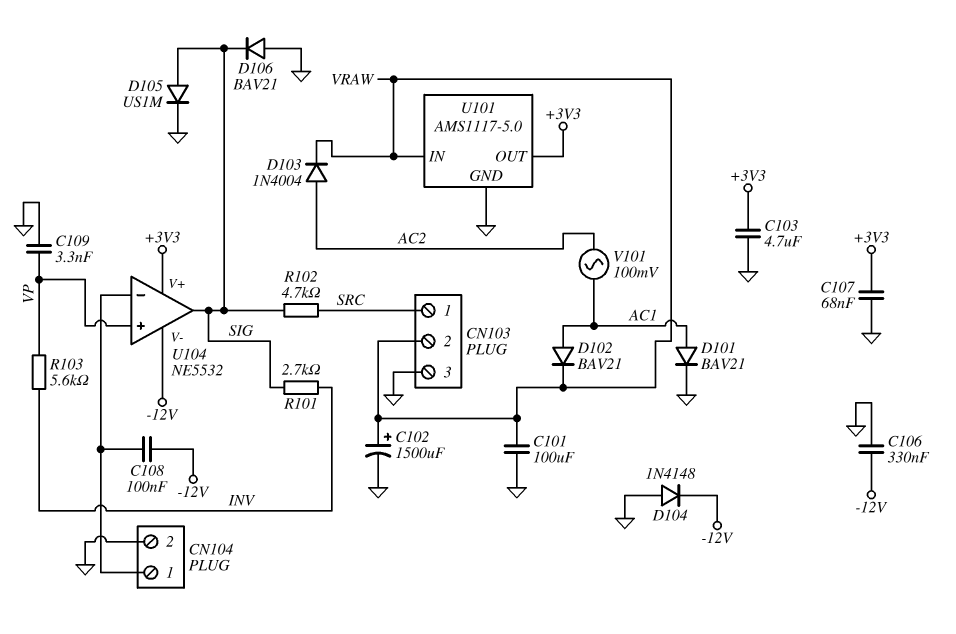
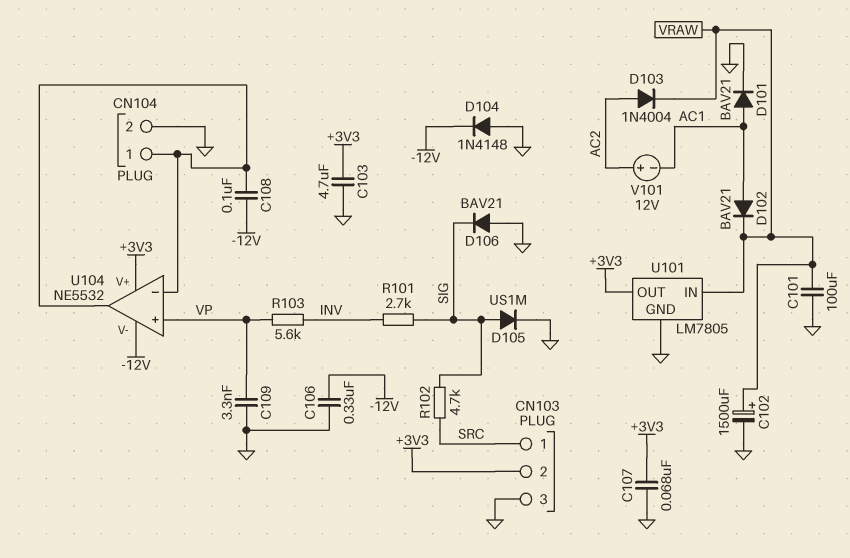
CN103 pin 2: VRAW -> +3V3
U101: AMS1117-5.0 -> LM7805
U104 pin out: SIG -> CN104/1
V101: AC 100mV (AC1, AC2) -> 12V (plus AC2, minus AC1)

